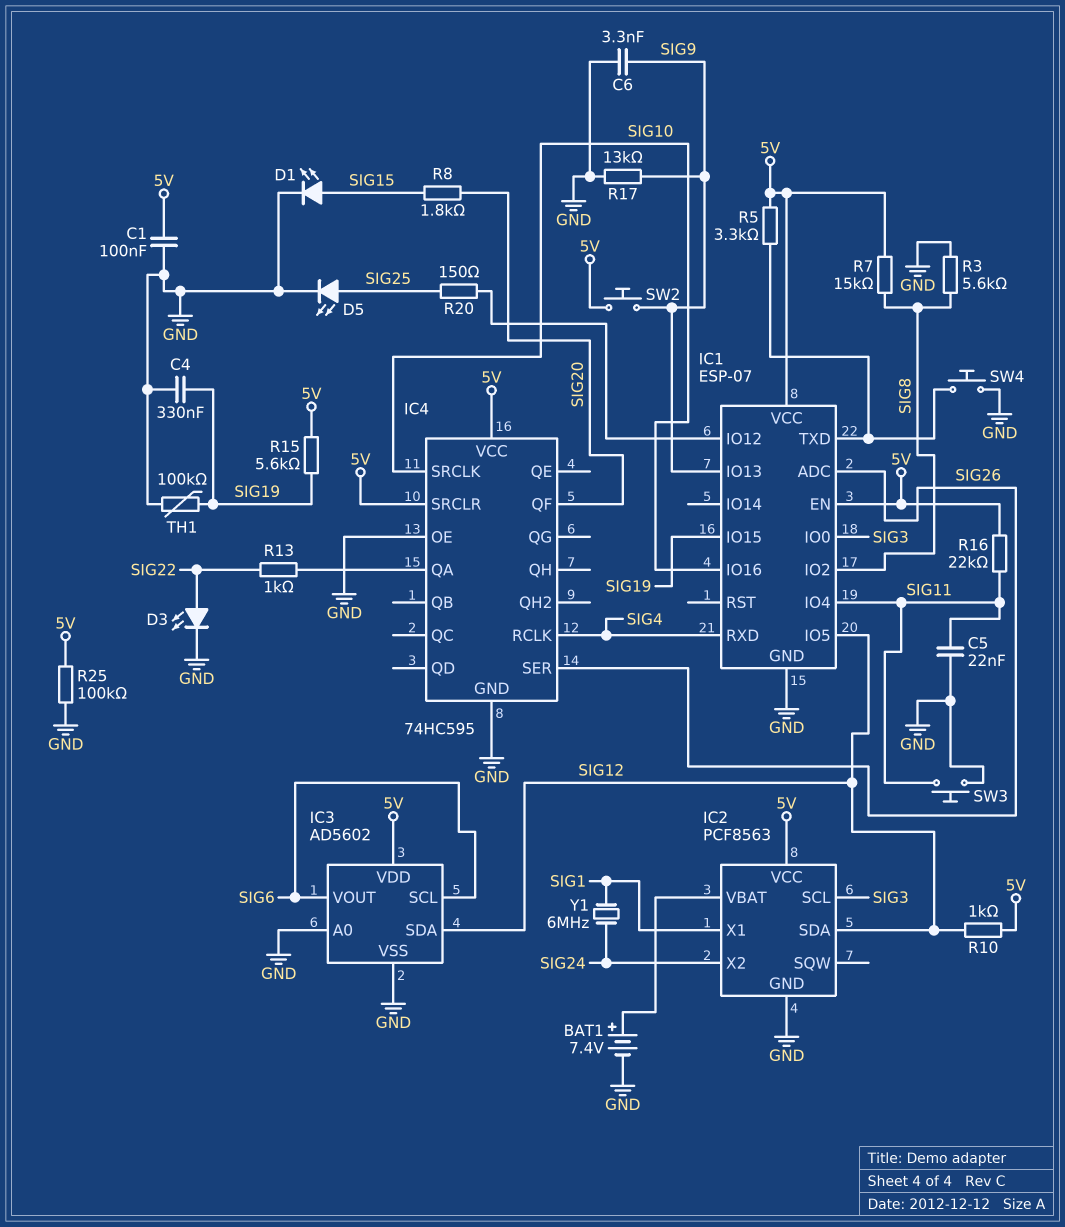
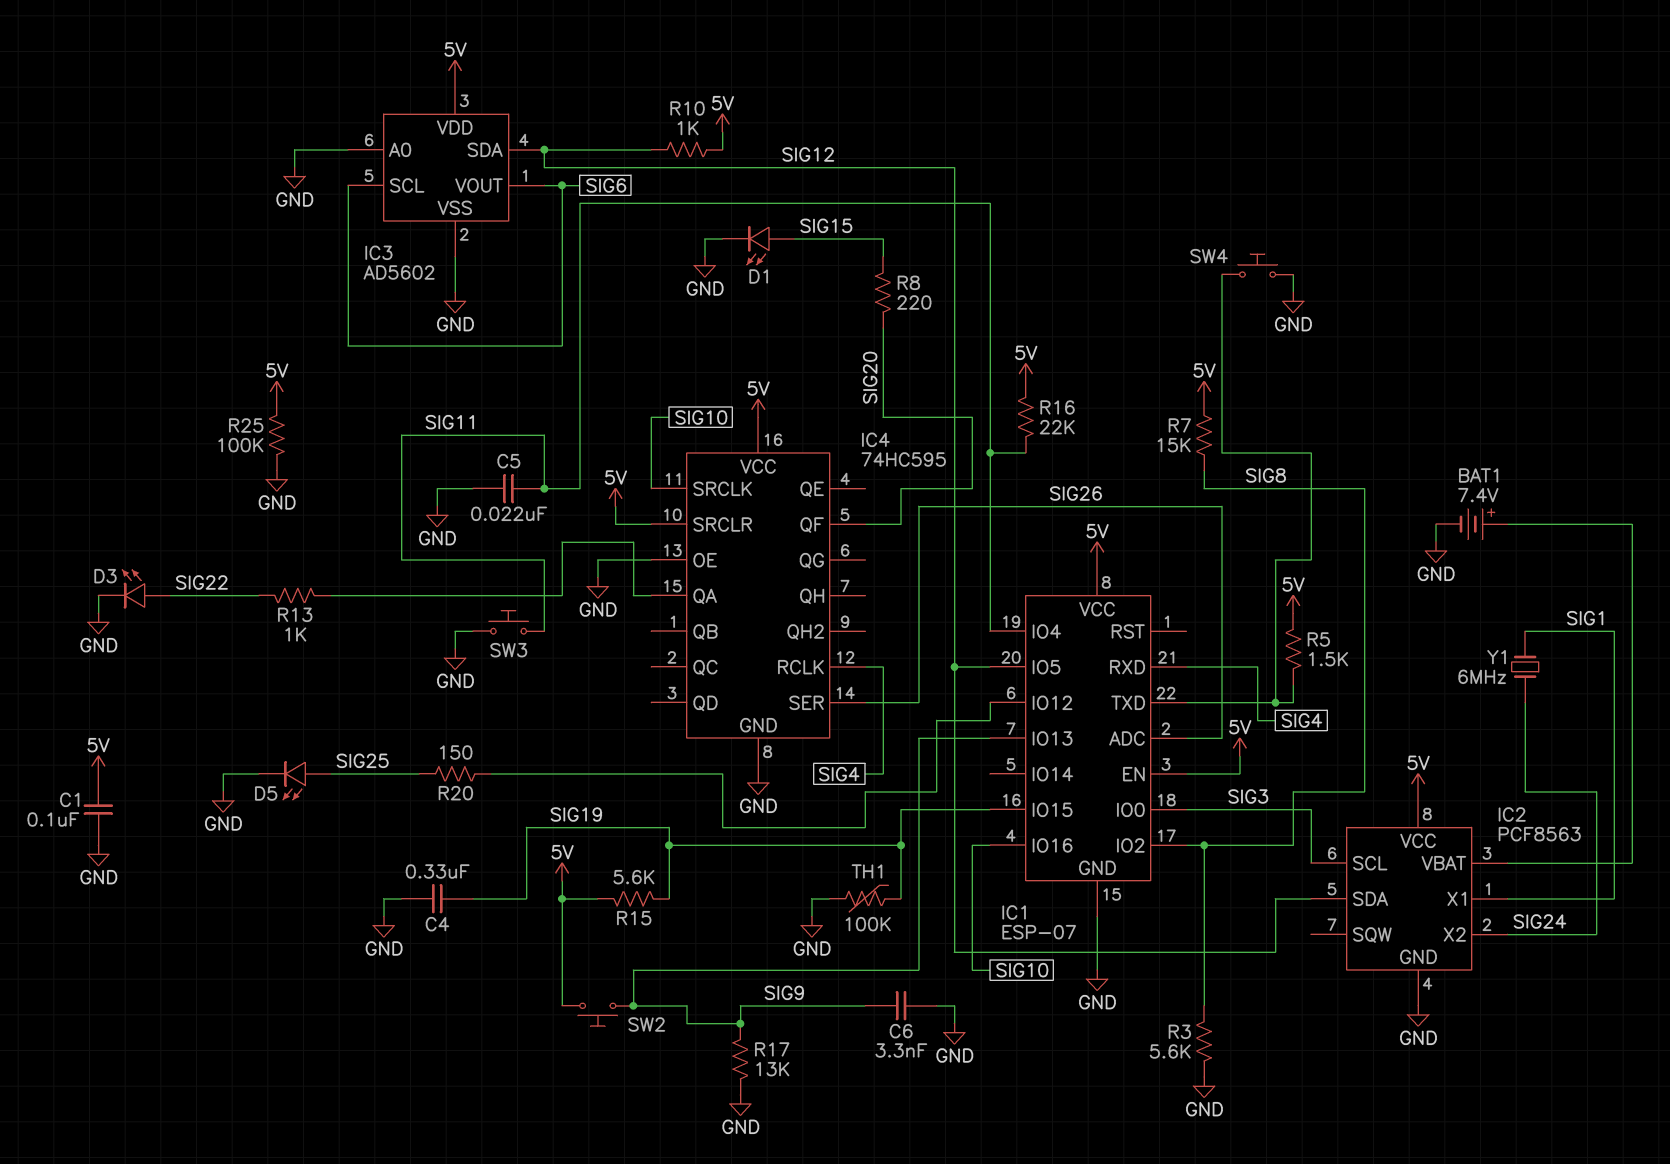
R5: 3.3k (5V, IC1/TXD) -> 1.5k (5V, IC1/TXD)
R8: 1.8k (SIG15, SIG20) -> 220 (SIG15, SIG20)

